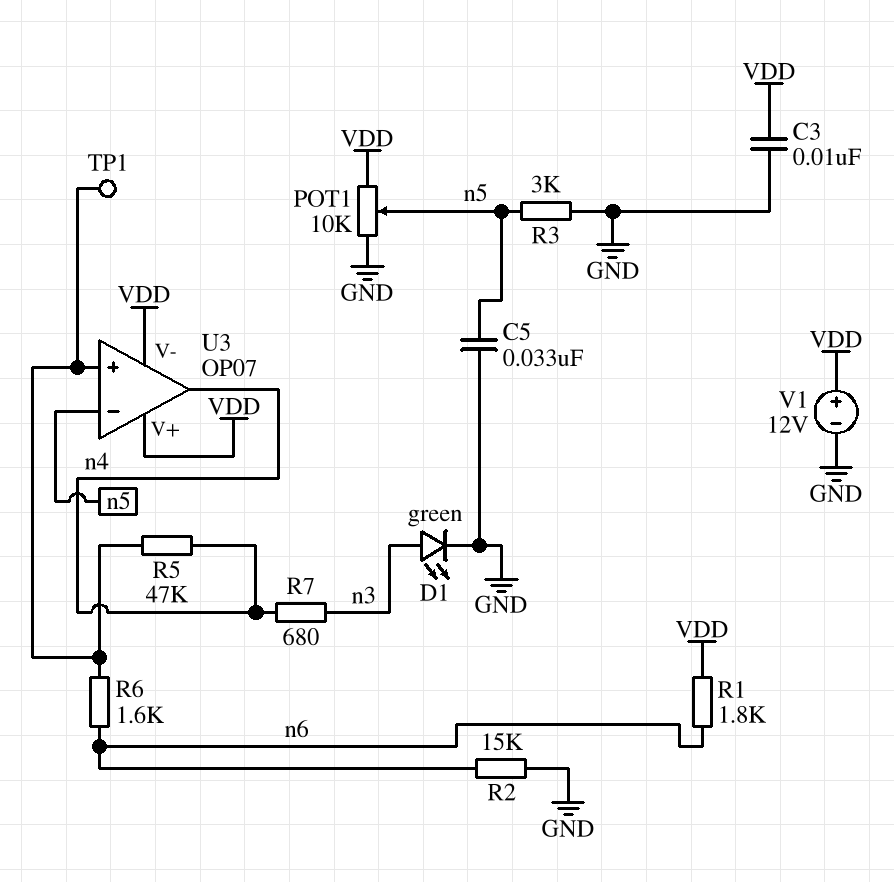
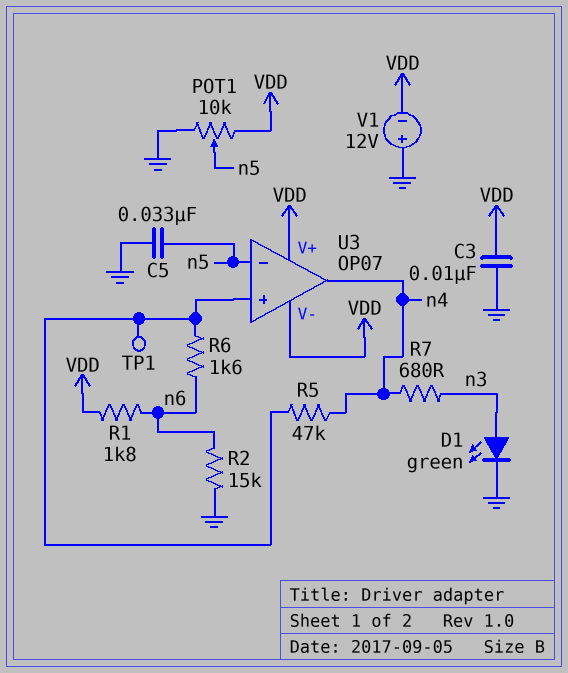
R3: 3k (GND, n5) -> none
V1: 12V (plus VDD, minus GND) -> 12V (plus GND, minus VDD)

